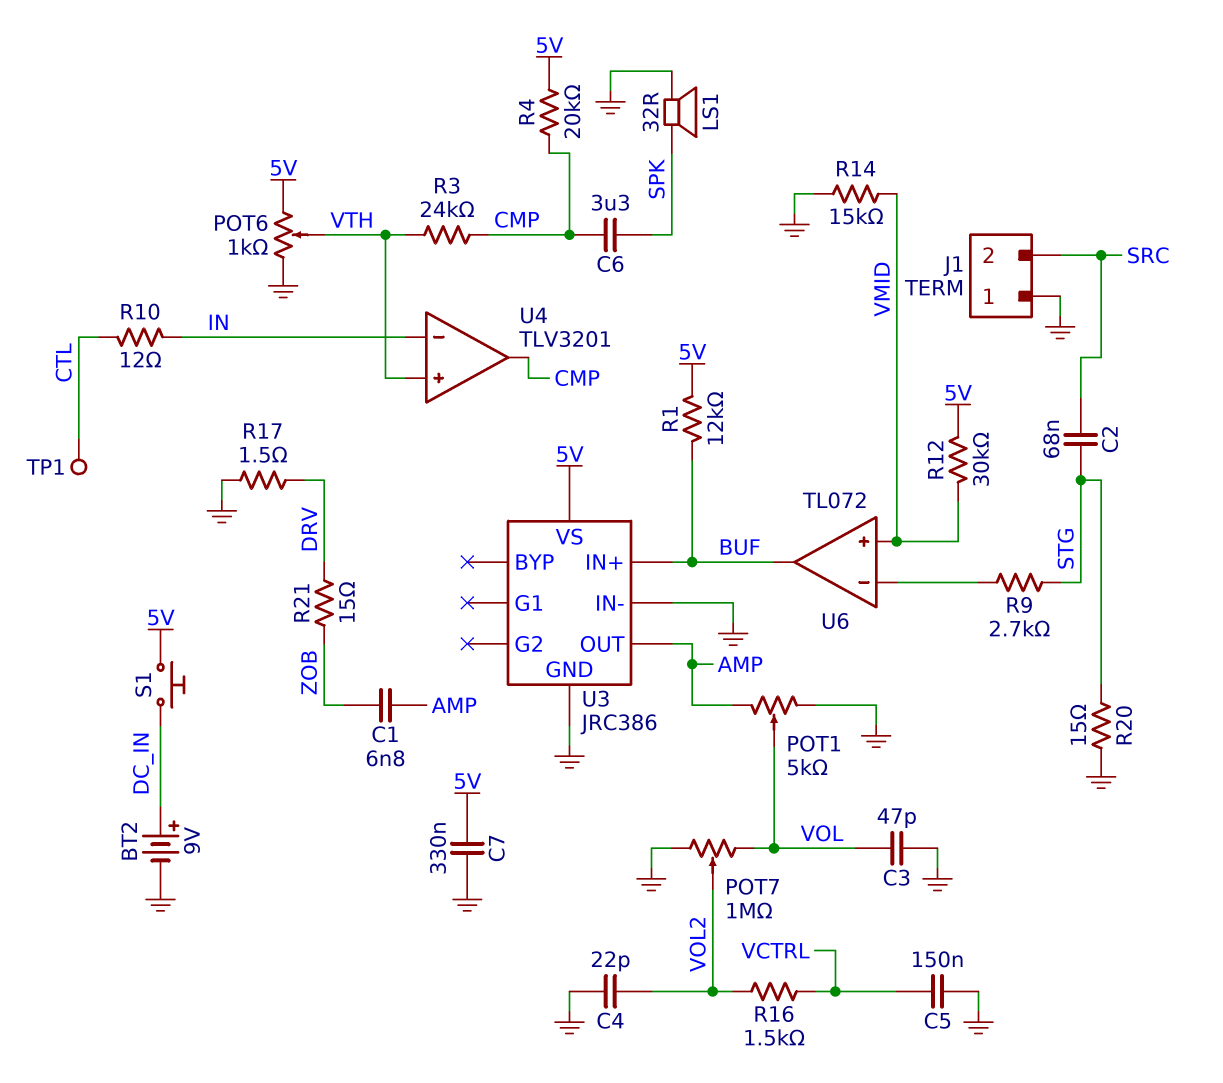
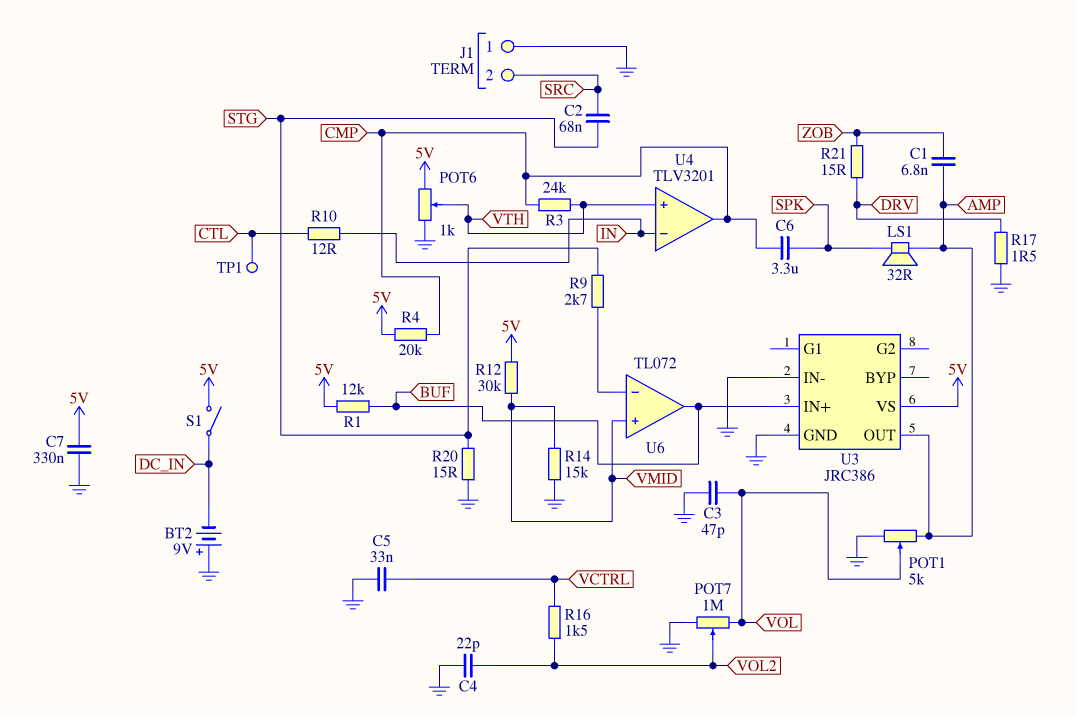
BT2: 9V (plus DC_IN, minus GND) -> 9V (plus GND, minus DC_IN)
C5: 150nF (GND, VCTRL) -> 33nF (GND, VCTRL)
LS1: speaker 32R (GND, SPK) -> speaker 32R (AMP, SPK)
S1: button (5V, DC_IN) -> switch (5V, DC_IN)

